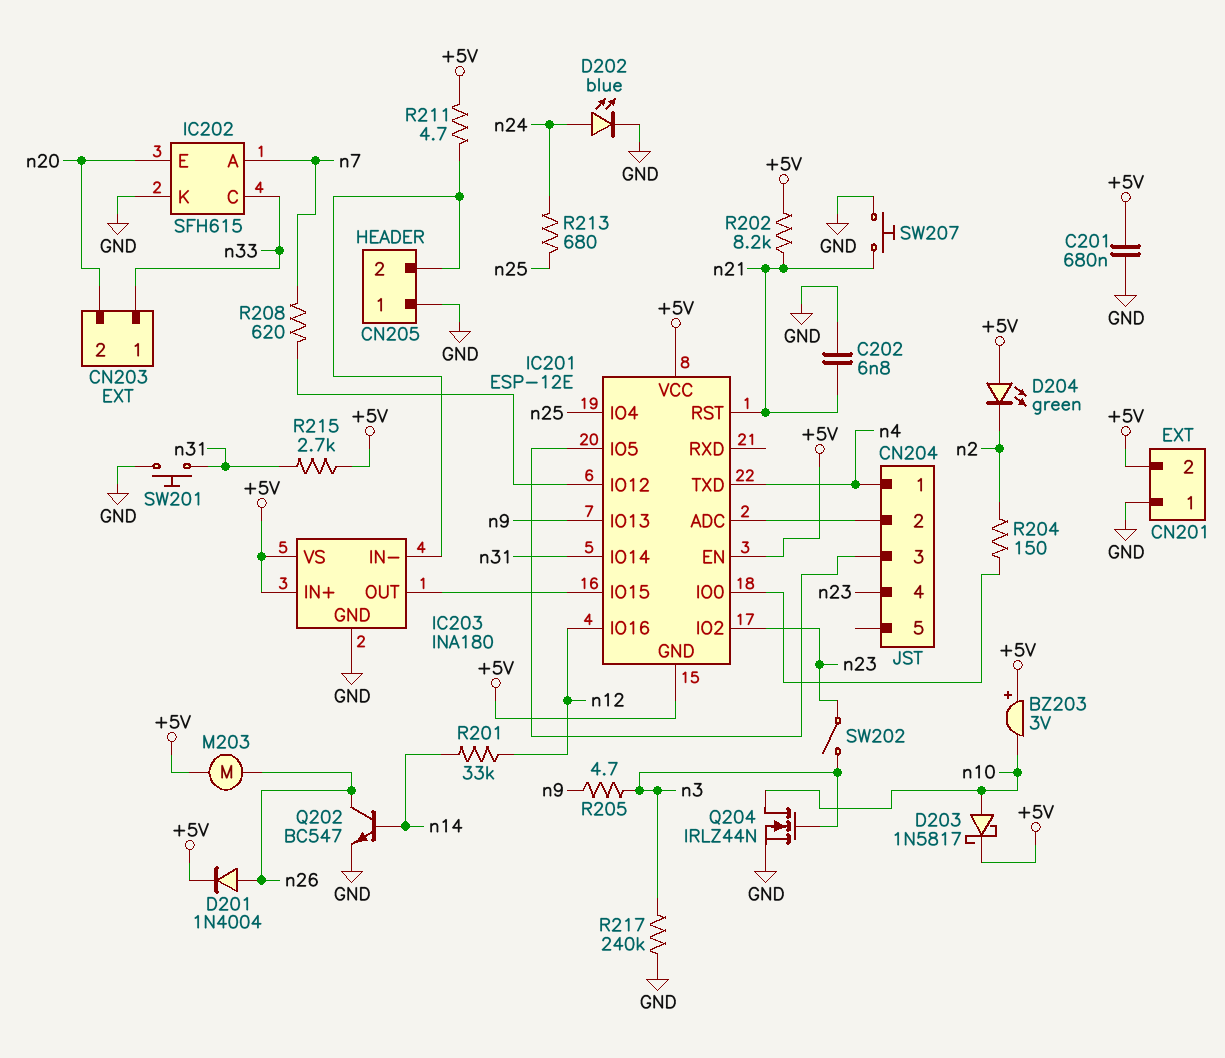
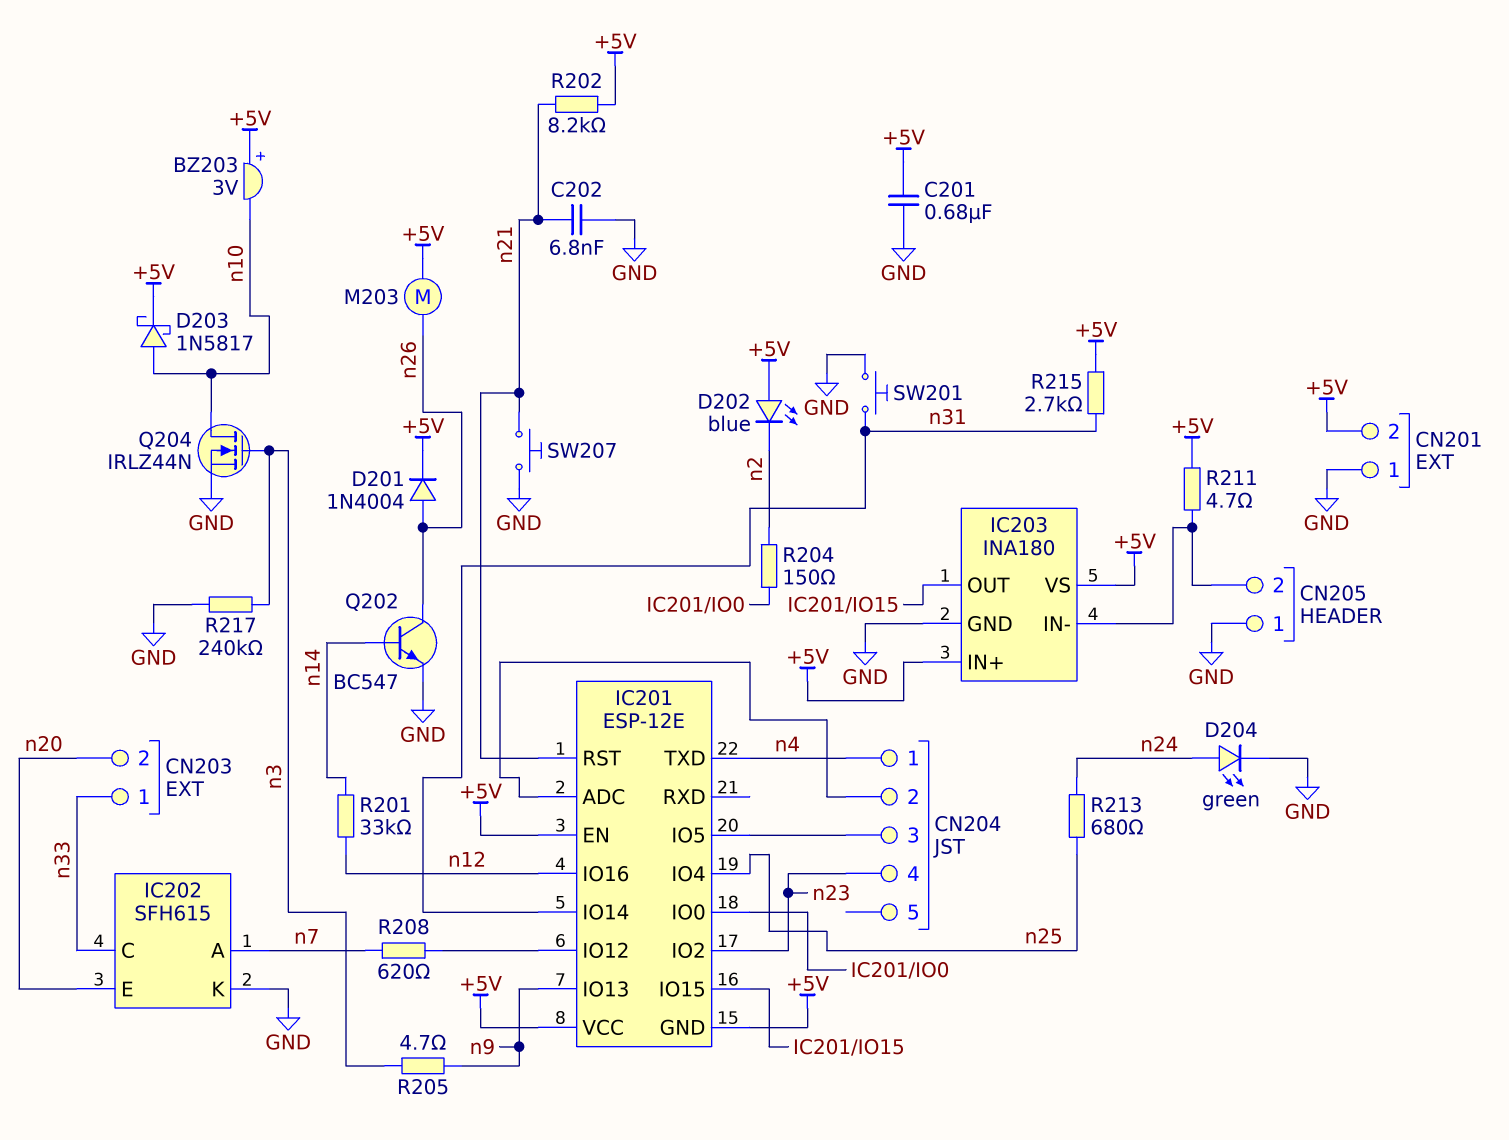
D202: LED blue (A n24, K GND) -> LED blue (A +5V, K n2)
D204: LED green (A +5V, K n2) -> LED green (A n24, K GND)
SW202: switch (n3, n23) -> none

